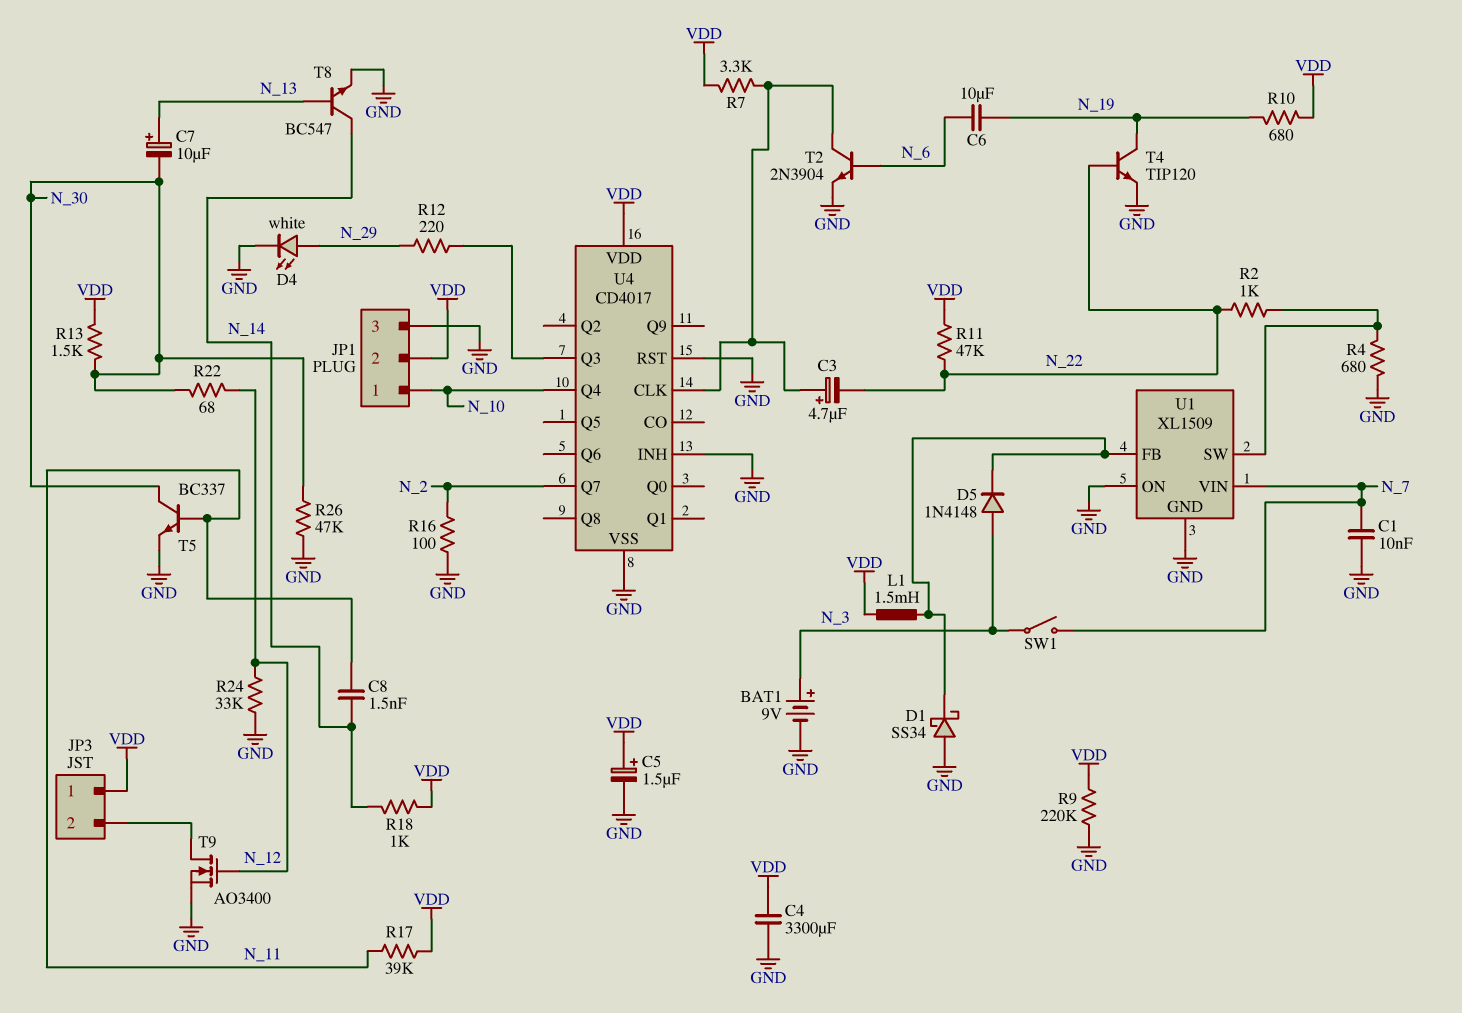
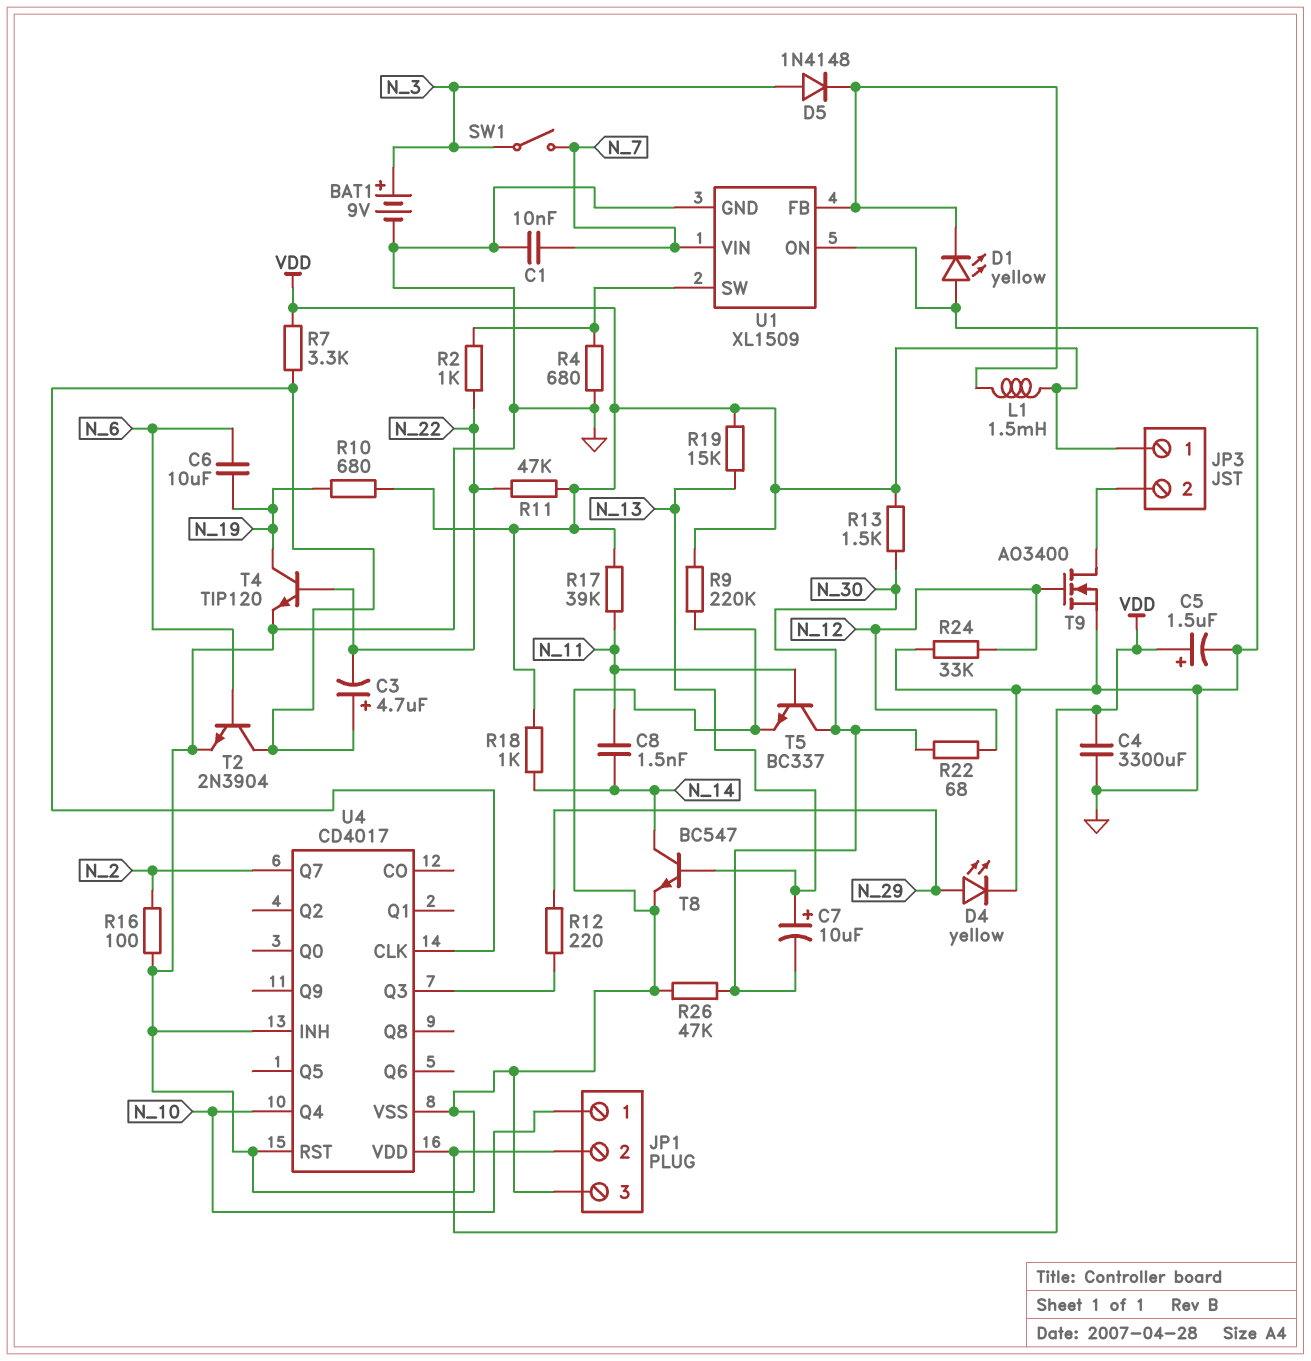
D1: schottky SS34 (A GND, K U1/FB) -> LED yellow (A GND, K U1/FB)
D4: LED white (A N_29, K GND) -> LED yellow (A N_29, K GND)
R19: none -> 15k (N_13, VDD)

